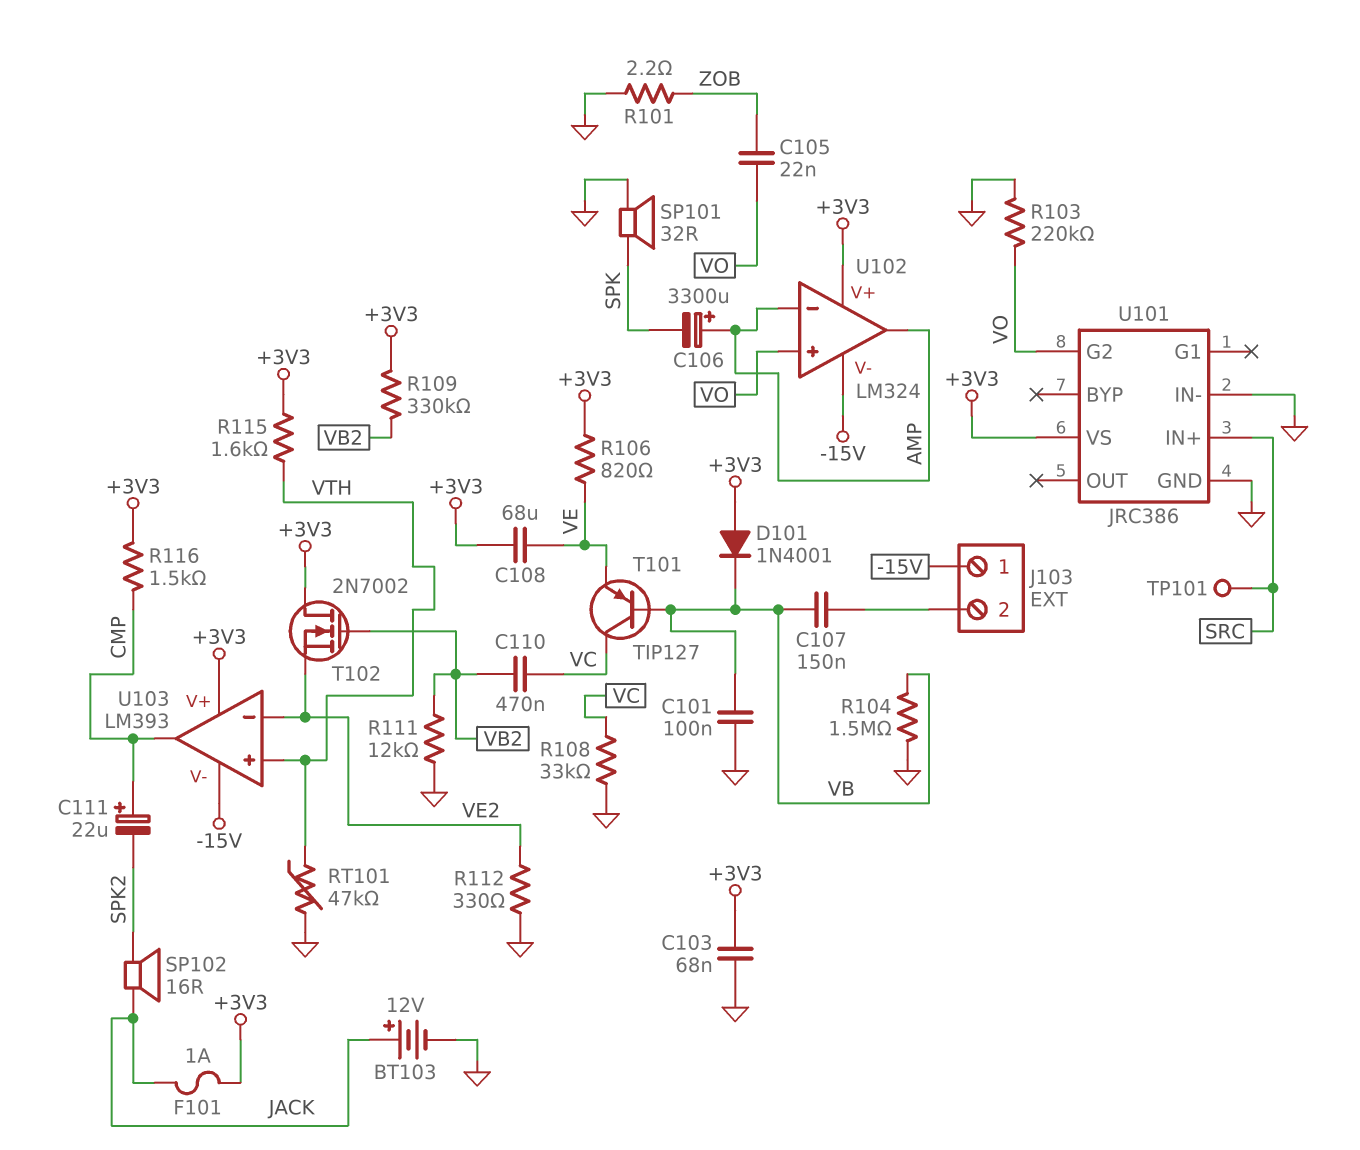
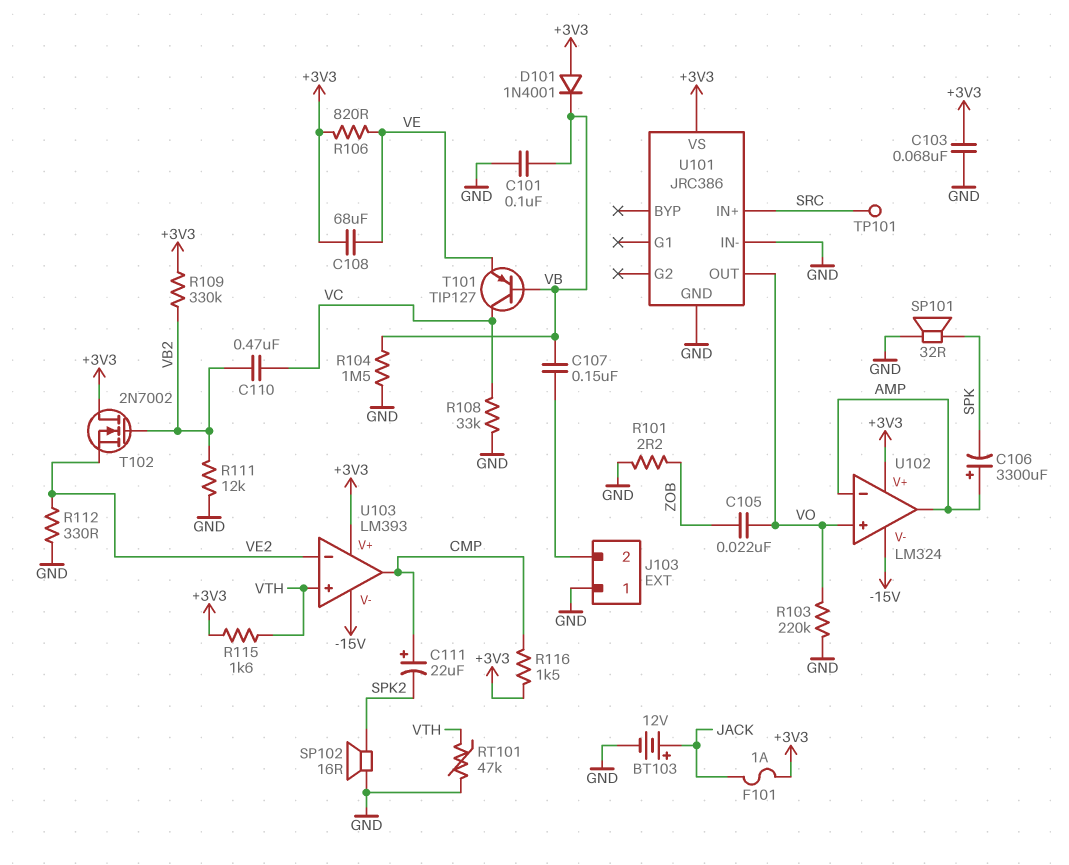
J103 pin 1: -15V -> GND
SP102: speaker 16R (JACK, SPK2) -> speaker 16R (GND, SPK2)
U101 pin G2: VO -> none
U101 pin OUT: none -> VO

